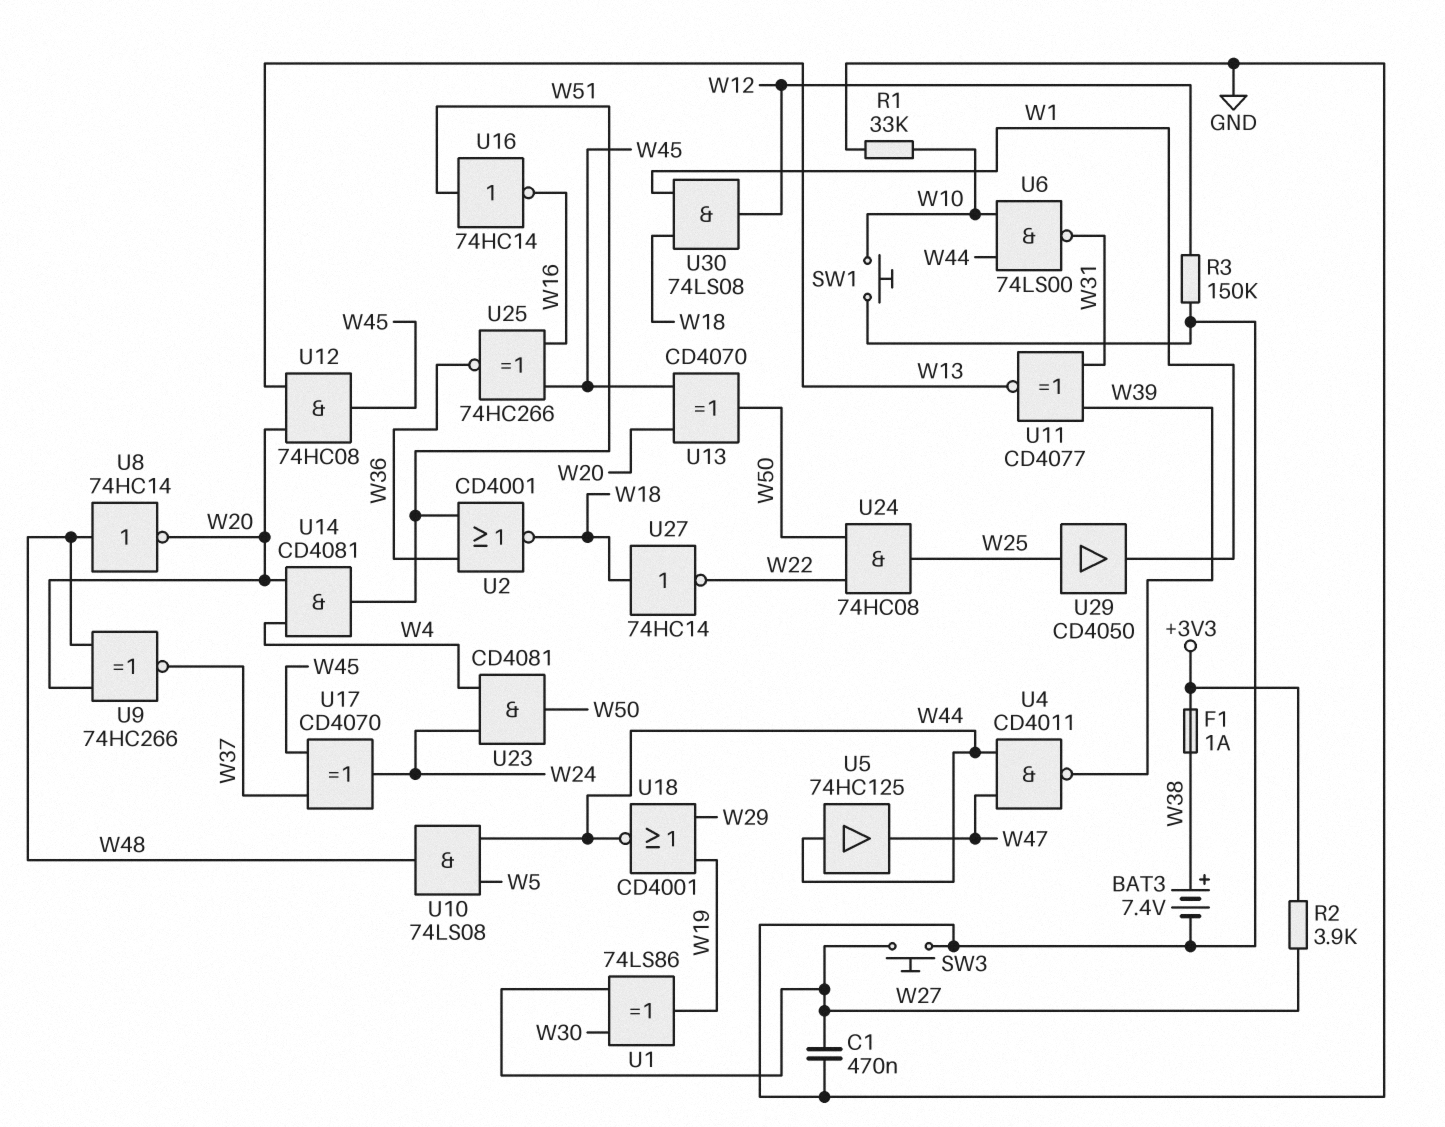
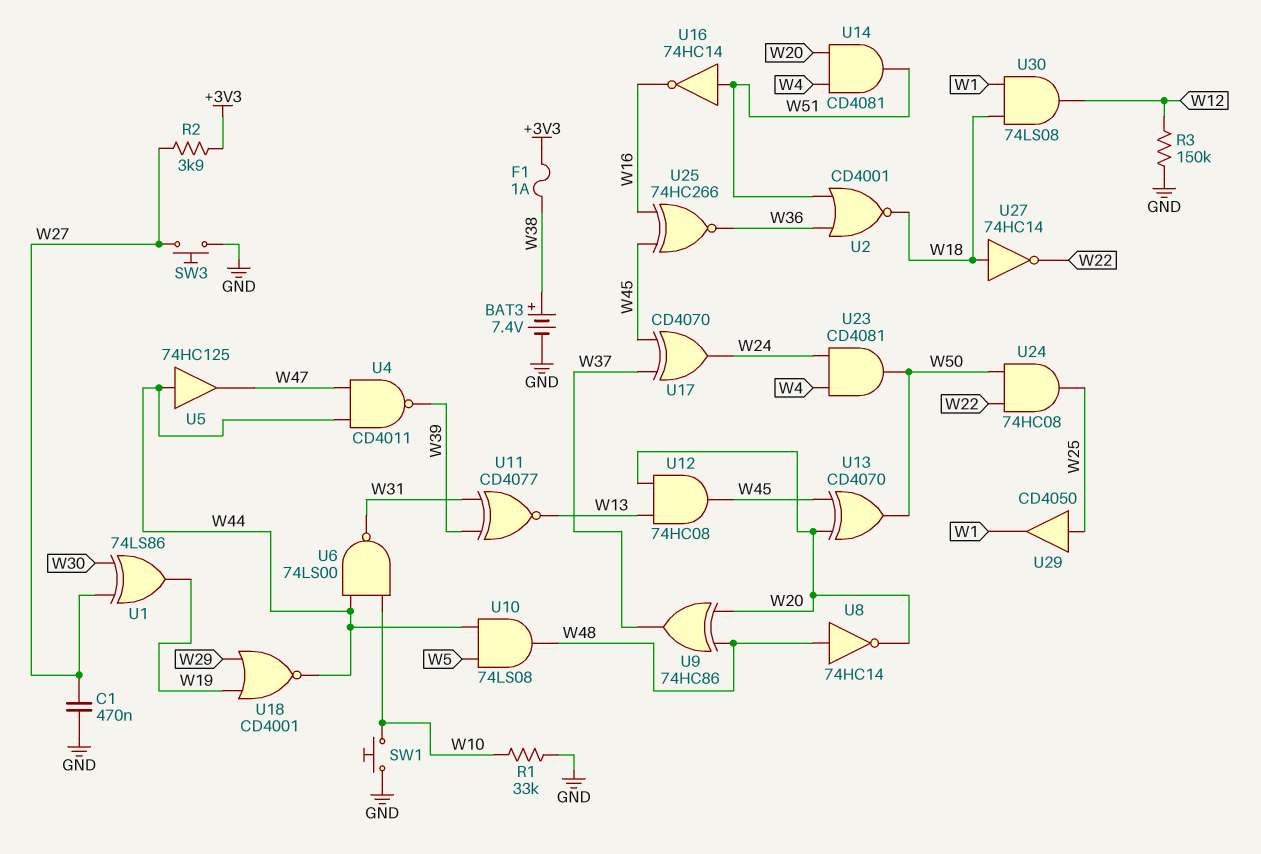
U9: XNOR 74HC266 (in W20, in W48, out W37) -> XOR 74HC86 (in W20, in W48, out W37)

